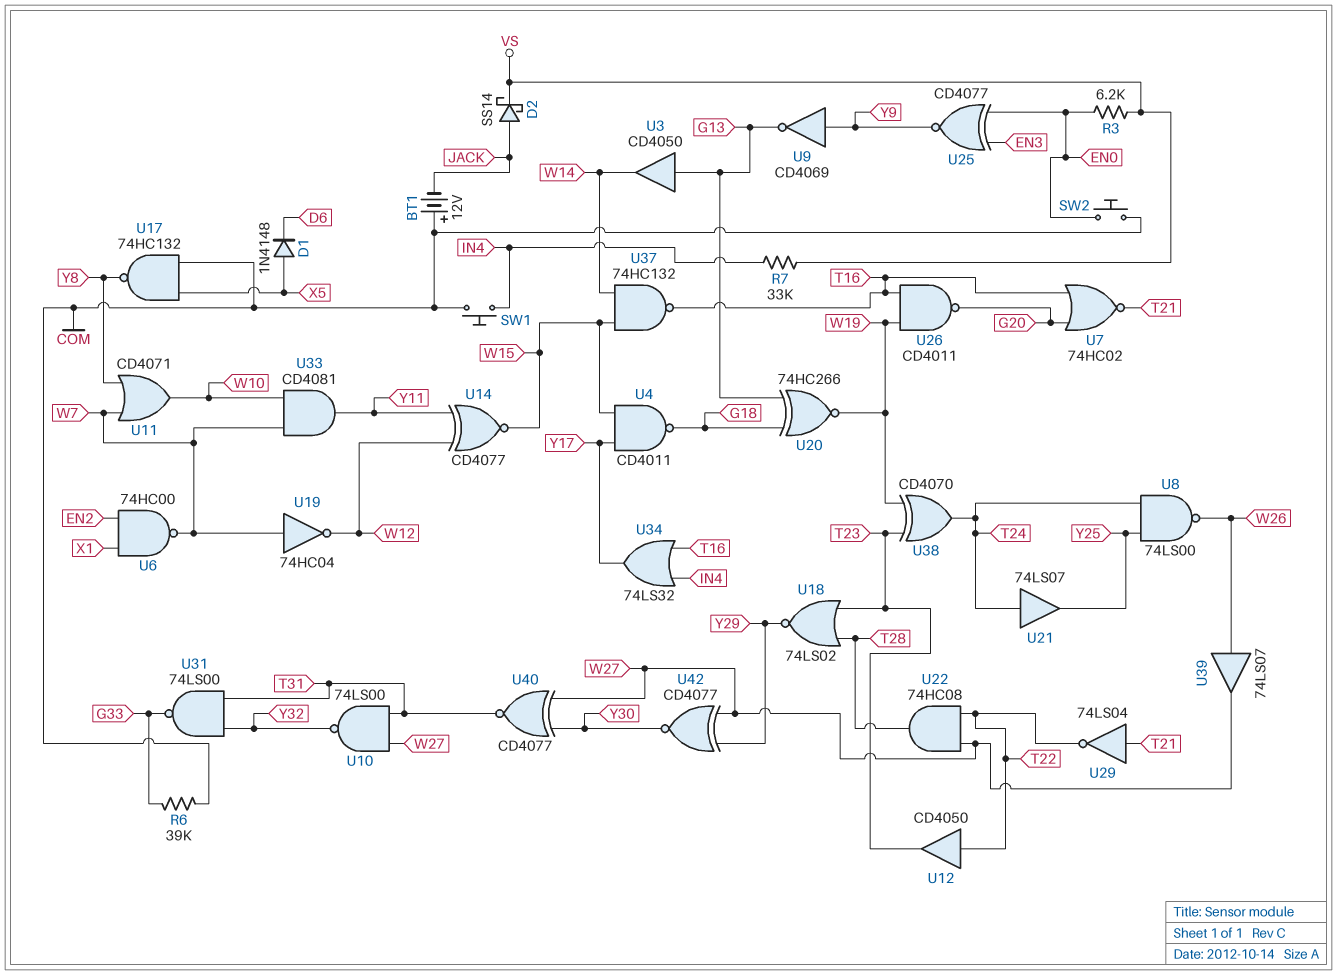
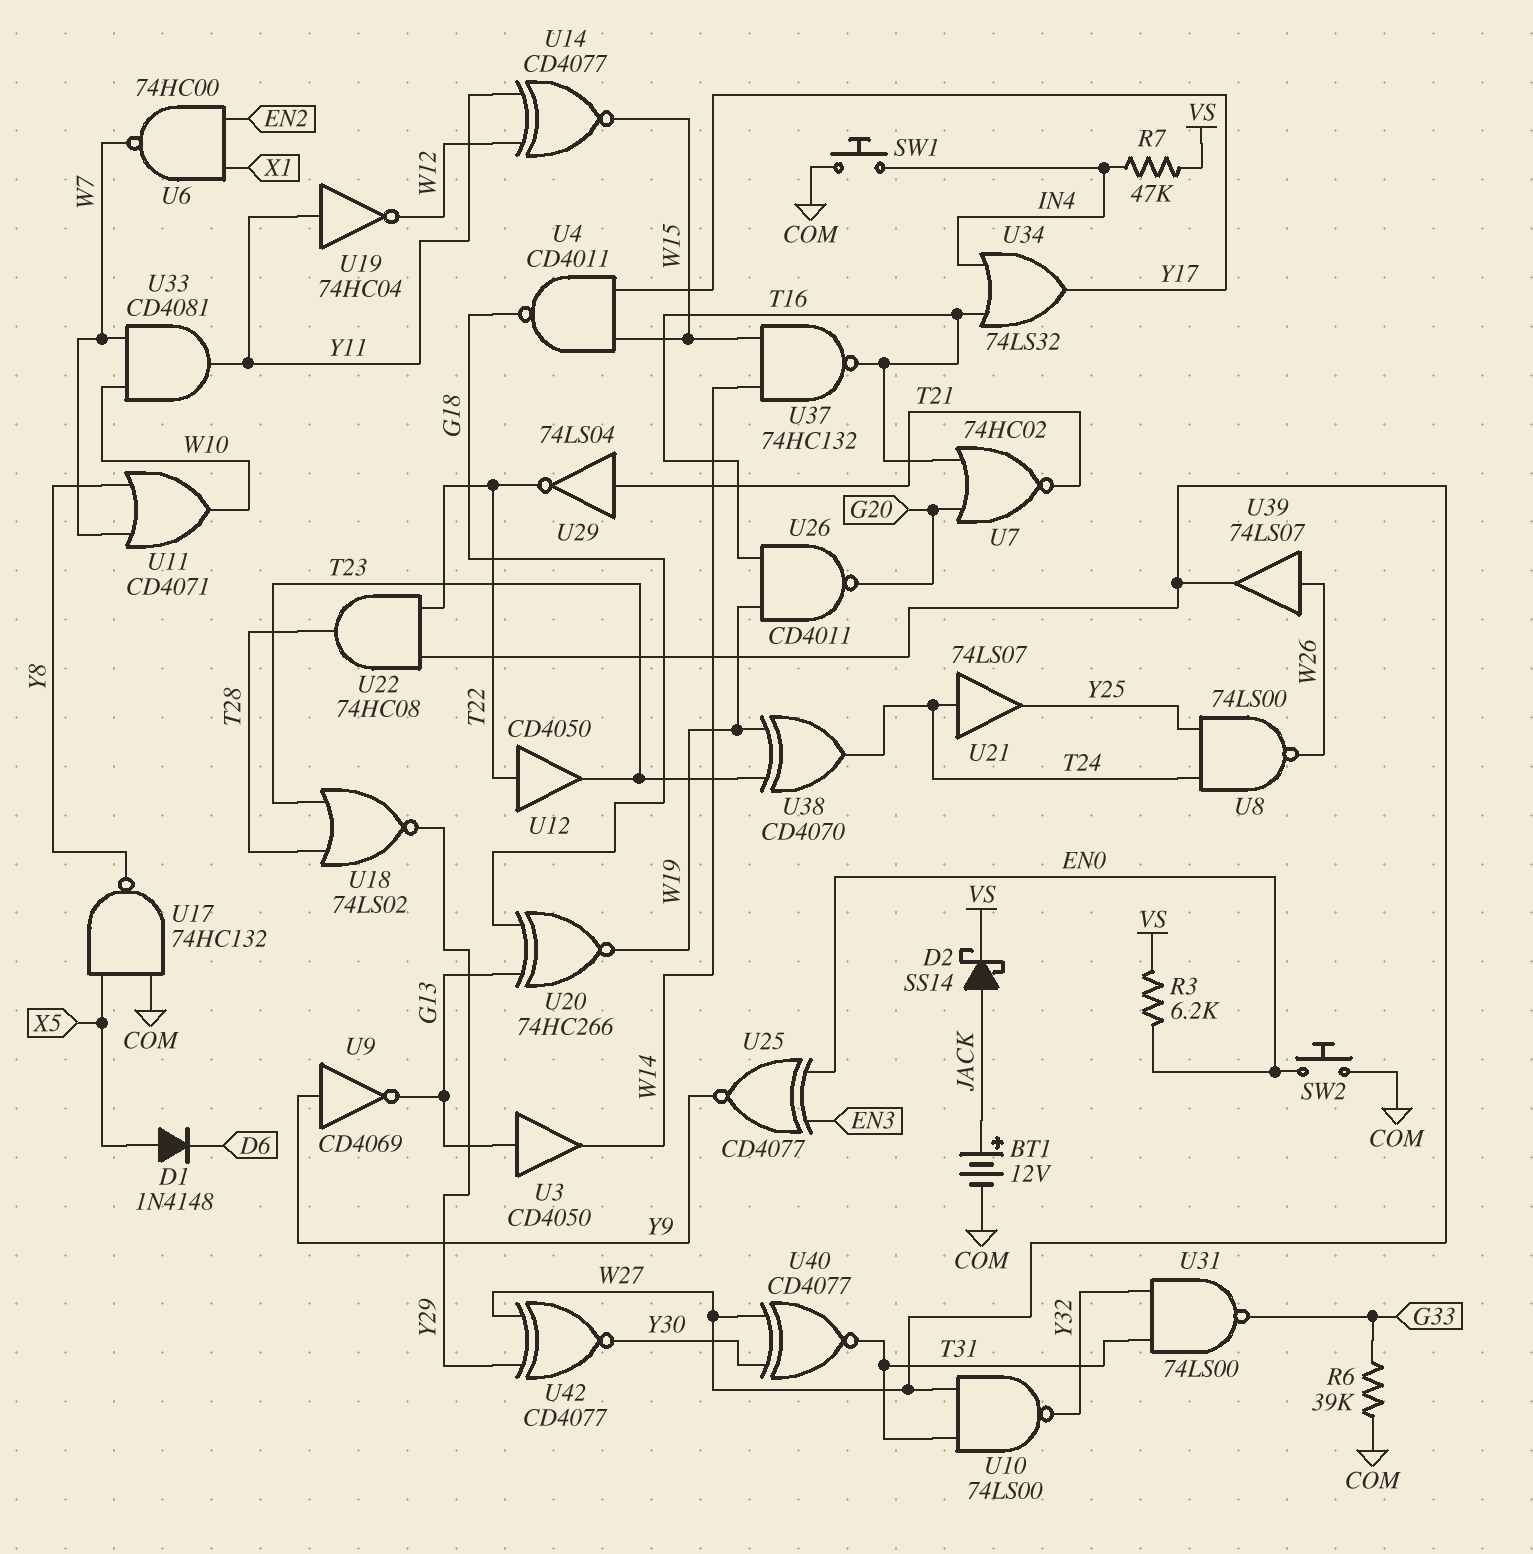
BT1: 12V (plus COM, minus JACK) -> 12V (plus JACK, minus COM)
R7: 33k (IN4, VS) -> 47k (IN4, VS)
U19: NOT 74HC04 (in W7, out W12) -> NOT 74HC04 (in Y11, out W12)

